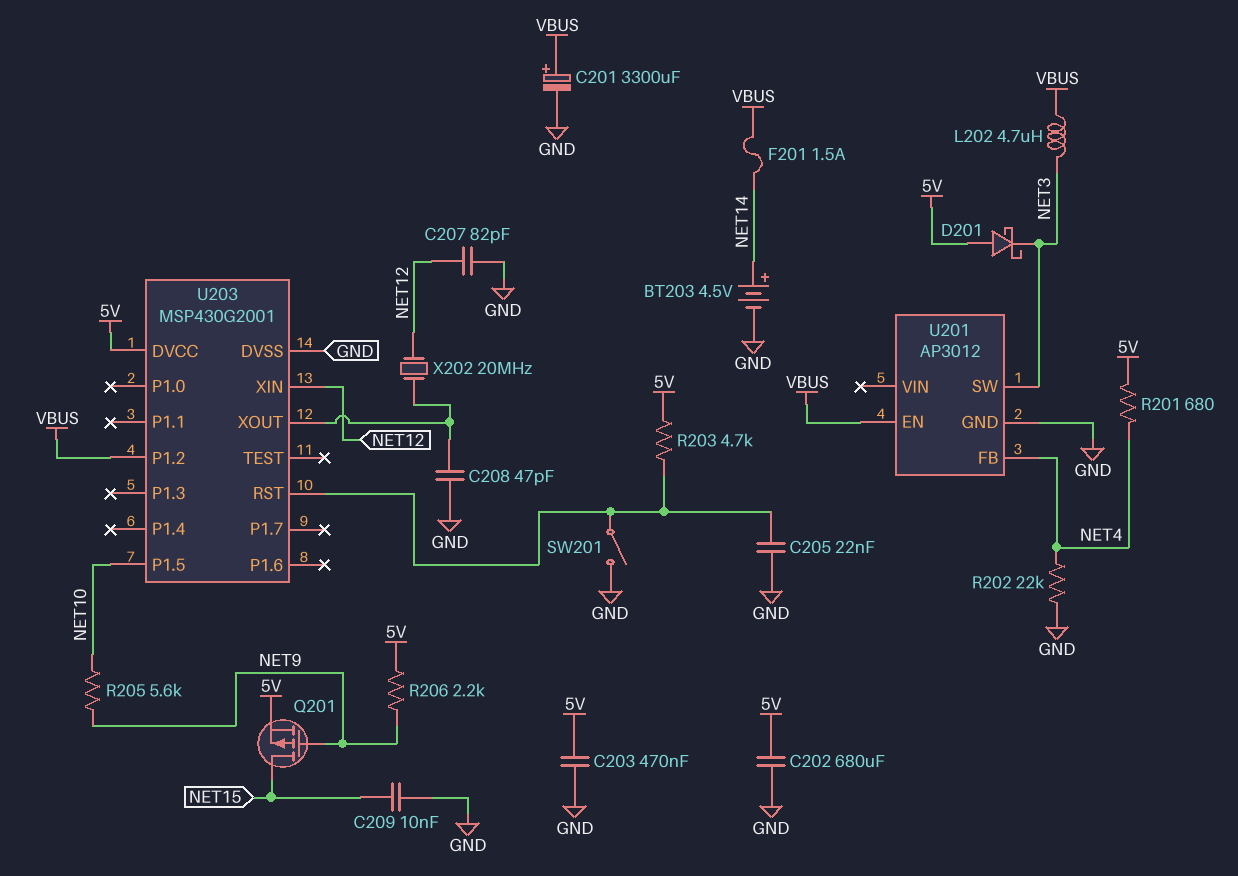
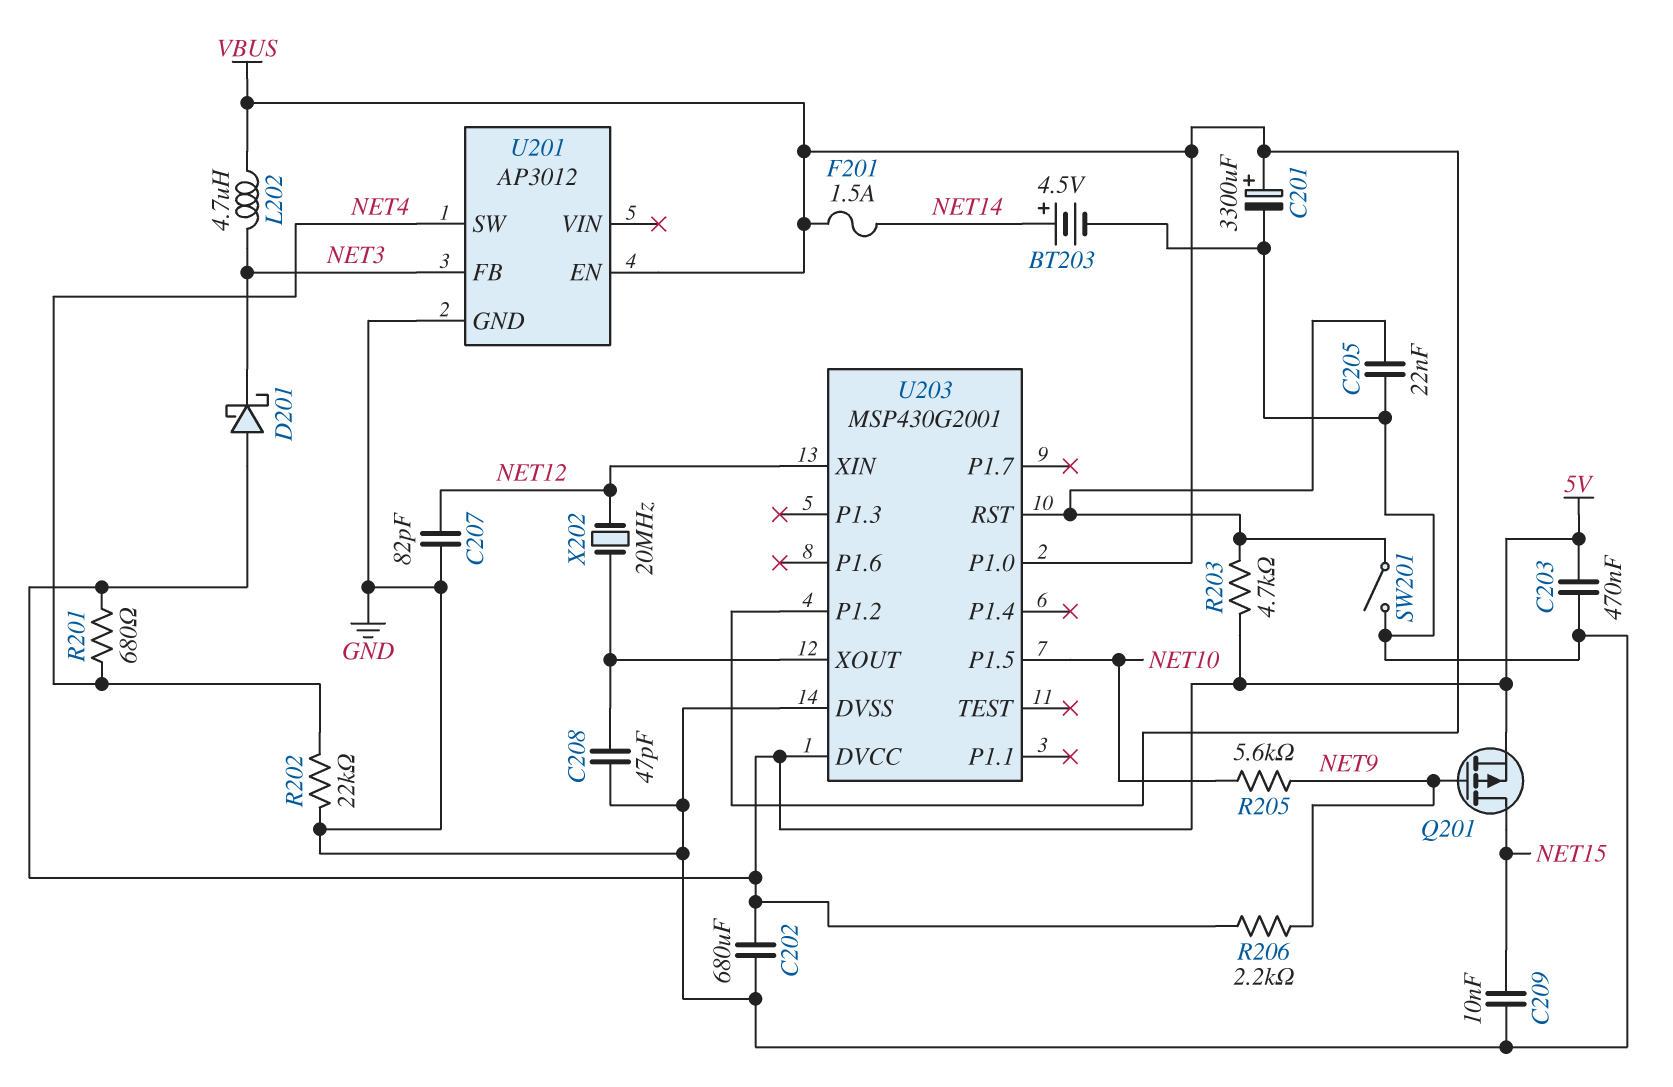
U201 pin FB: NET4 -> NET3
U201 pin SW: NET3 -> NET4
U203 pin P1.0: none -> VBUS

